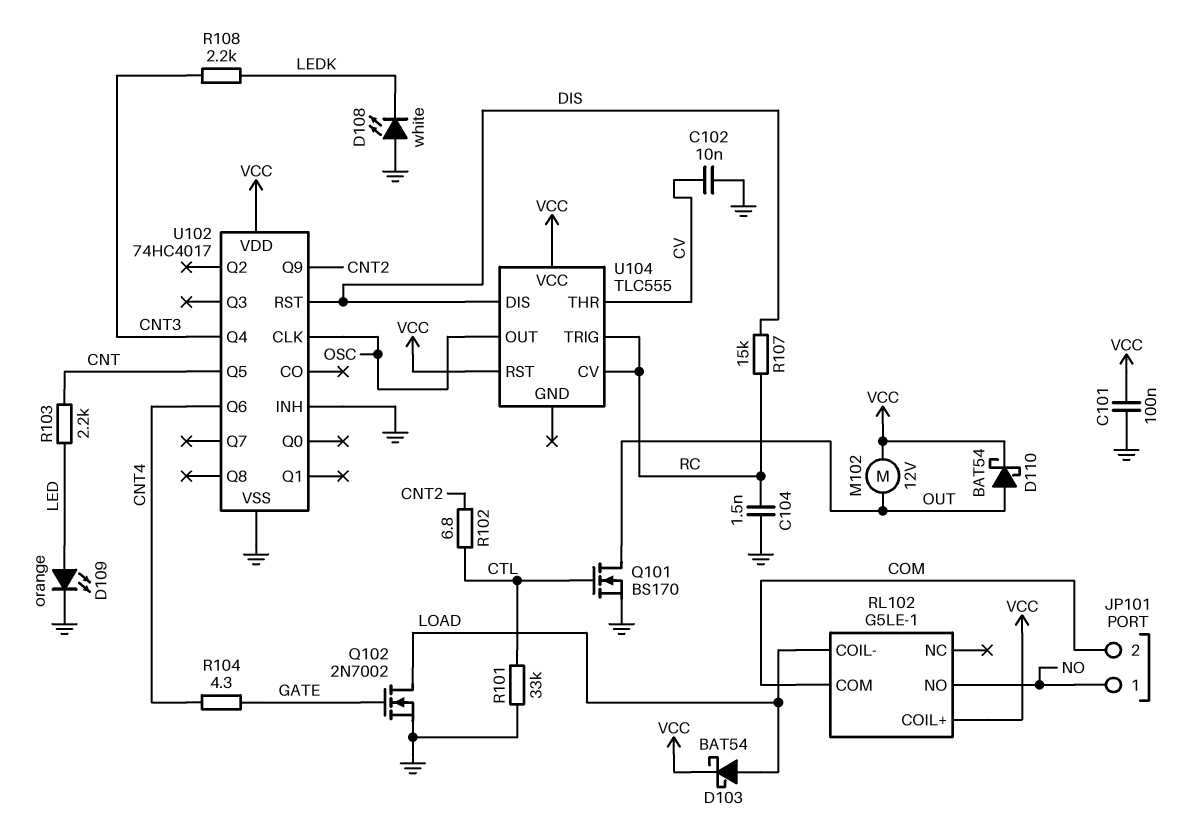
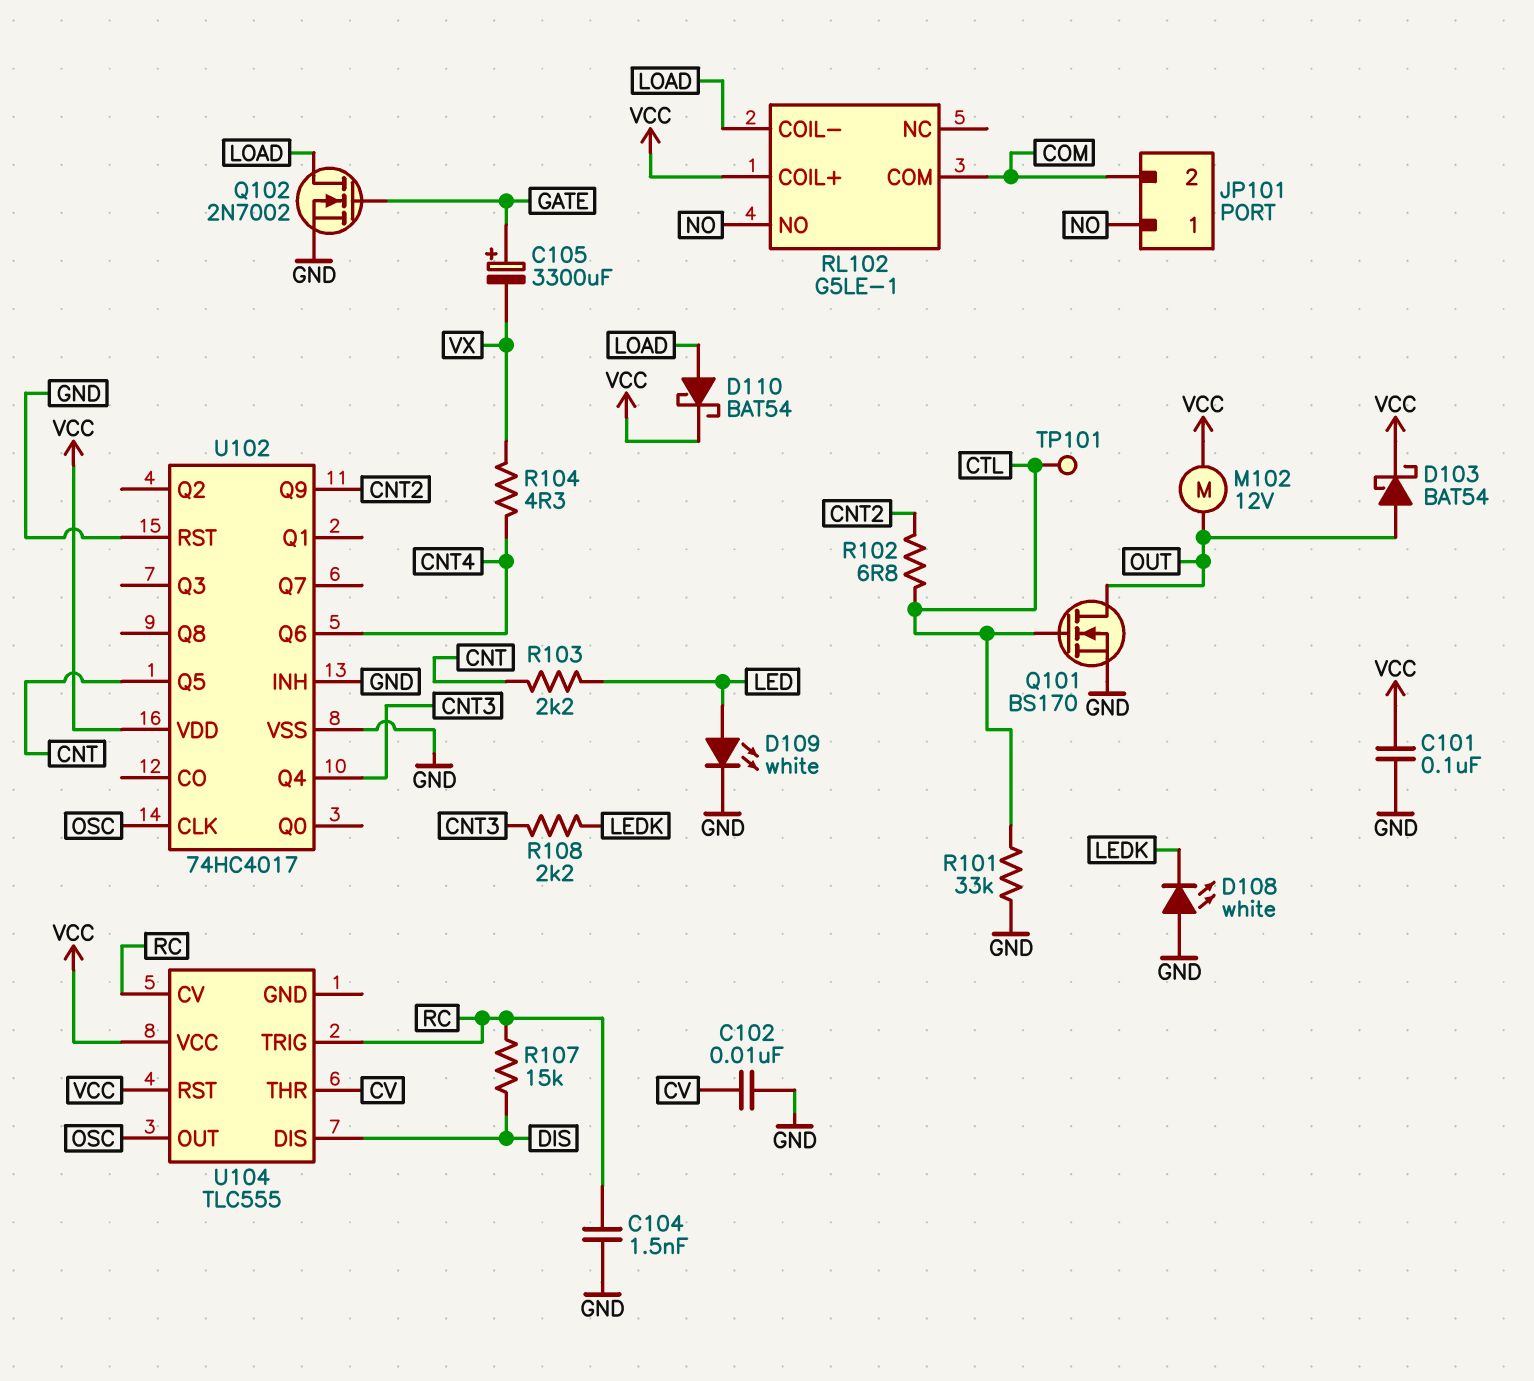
C105: none -> 3300uF (plus GATE, minus VX)
D103: schottky BAT54 (A LOAD, K VCC) -> schottky BAT54 (A OUT, K VCC)
D109: LED orange (A LED, K GND) -> LED white (A LED, K GND)
D110: schottky BAT54 (A OUT, K VCC) -> schottky BAT54 (A LOAD, K VCC)
R104: 4.3 (CNT4, GATE) -> 4.3 (CNT4, VX)
TP101: none -> test point (CTL)
U102 pin RST: DIS -> GND

